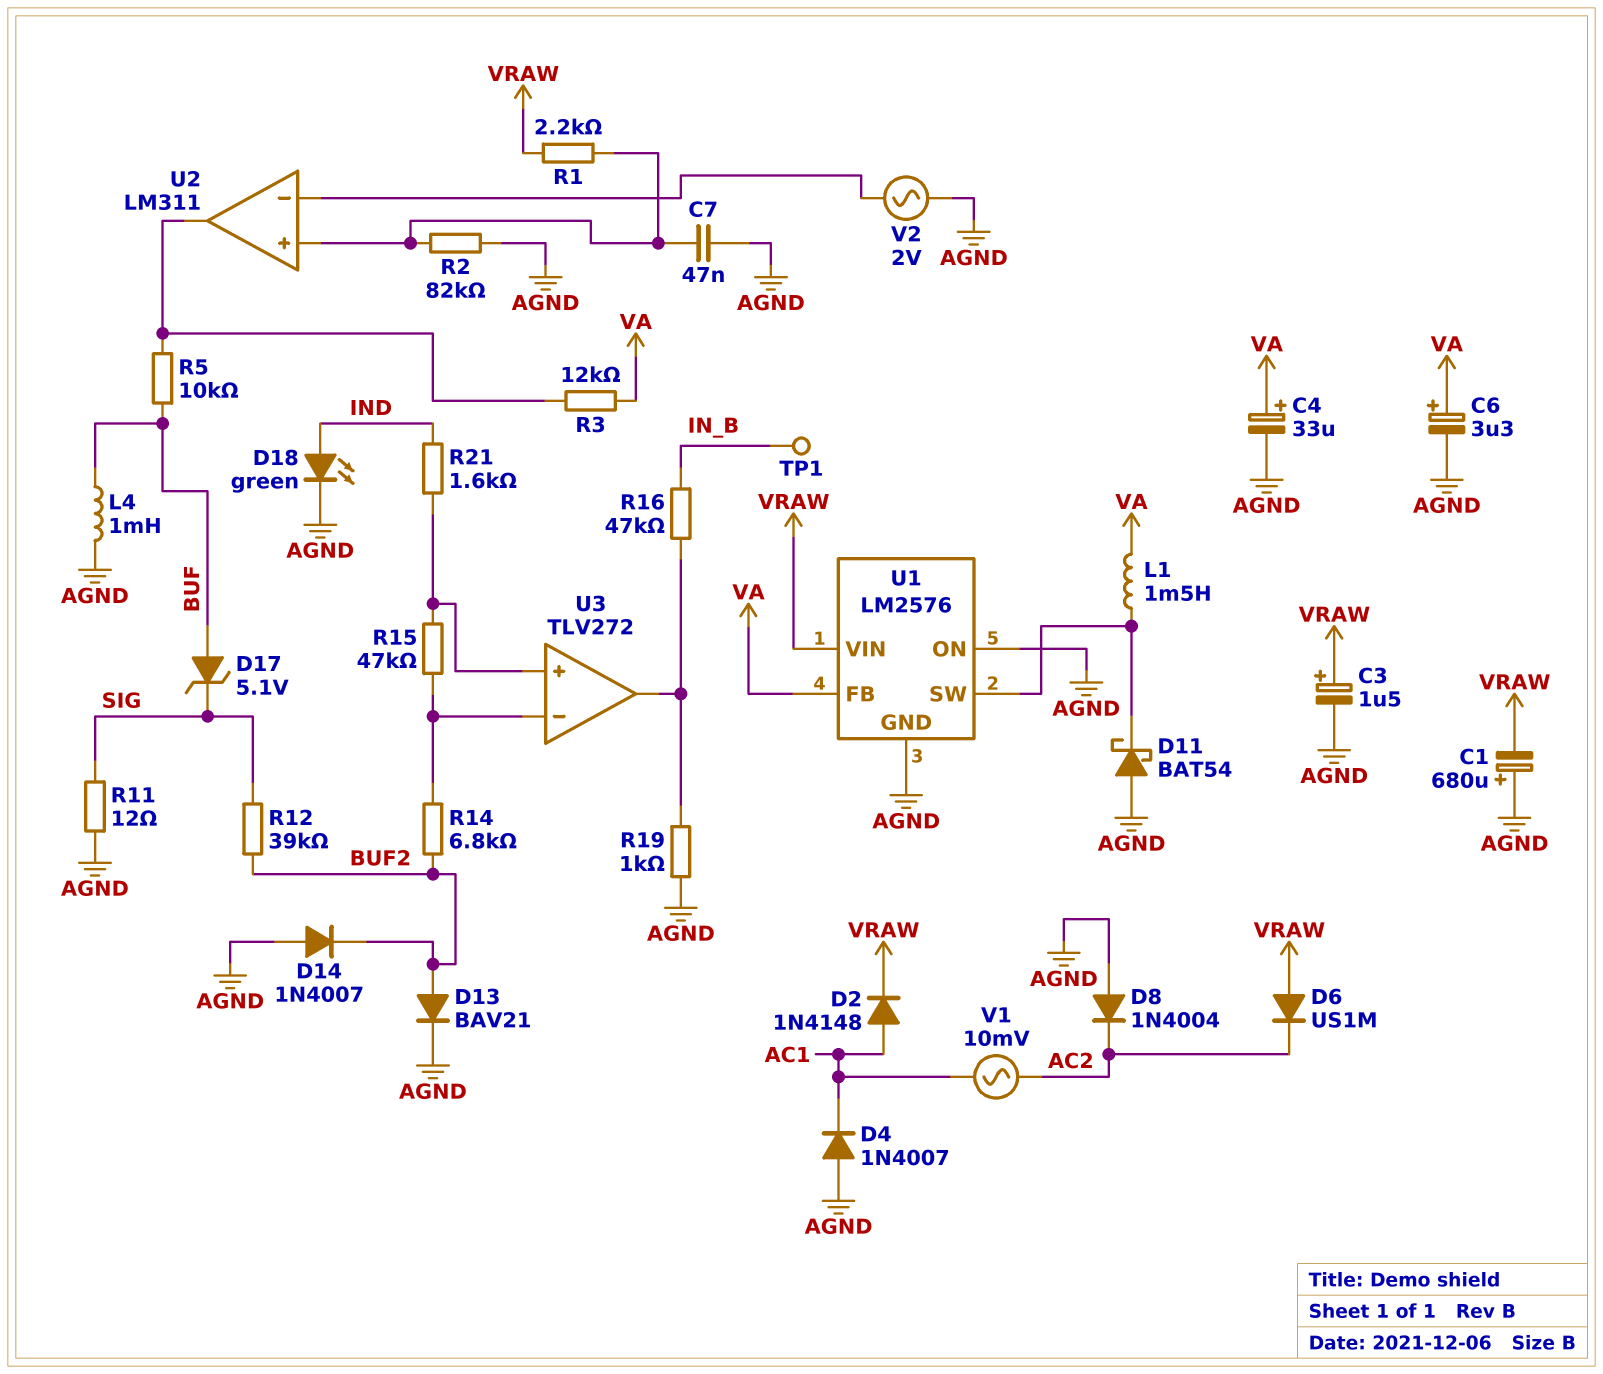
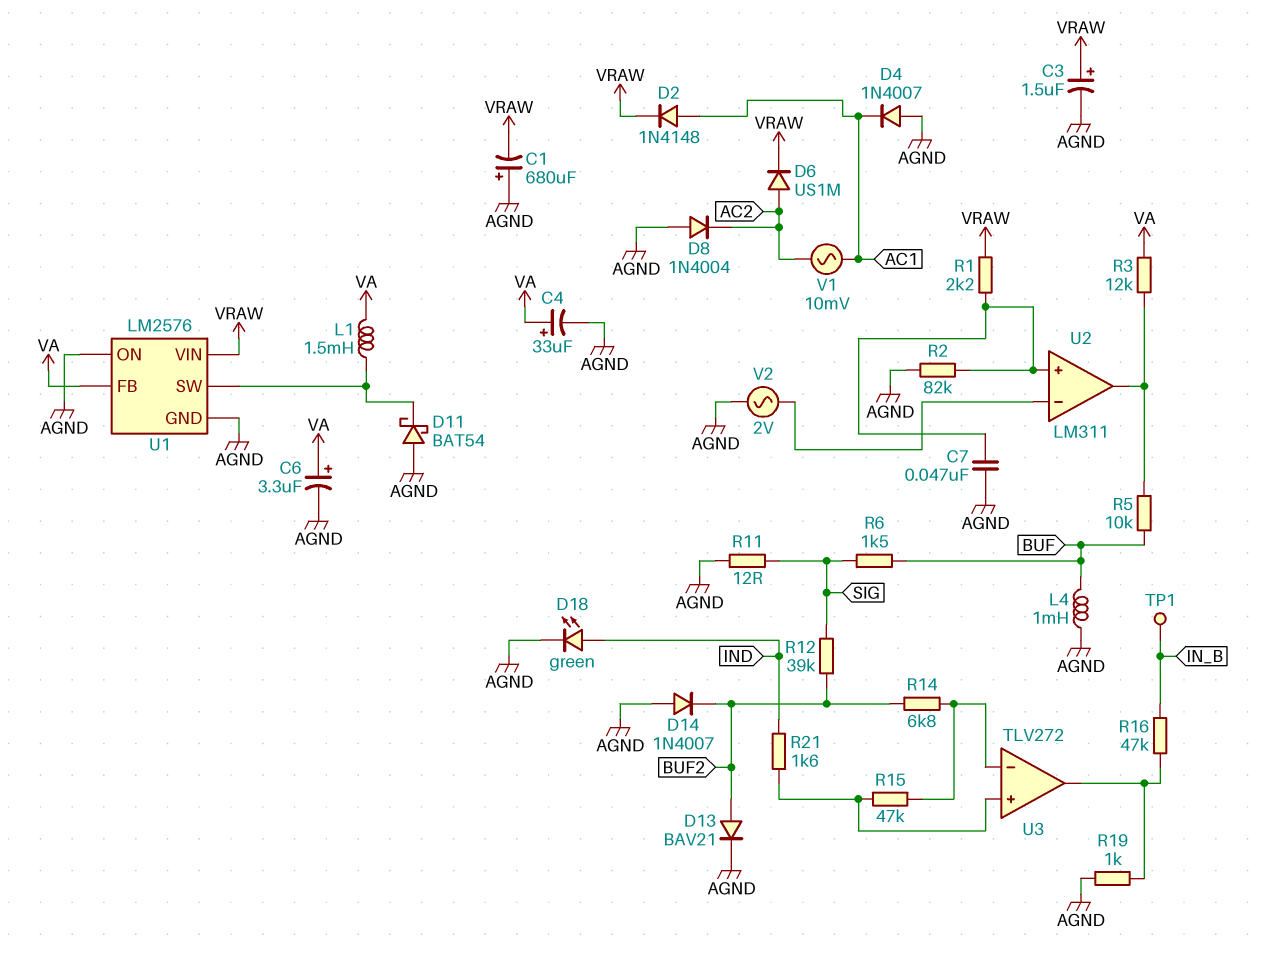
D6: diode US1M (A VRAW, K AC2) -> diode US1M (A AC2, K VRAW)
D17: zener 5.1V (A BUF, K SIG) -> none
R6: none -> 1.5k (BUF, SIG)

